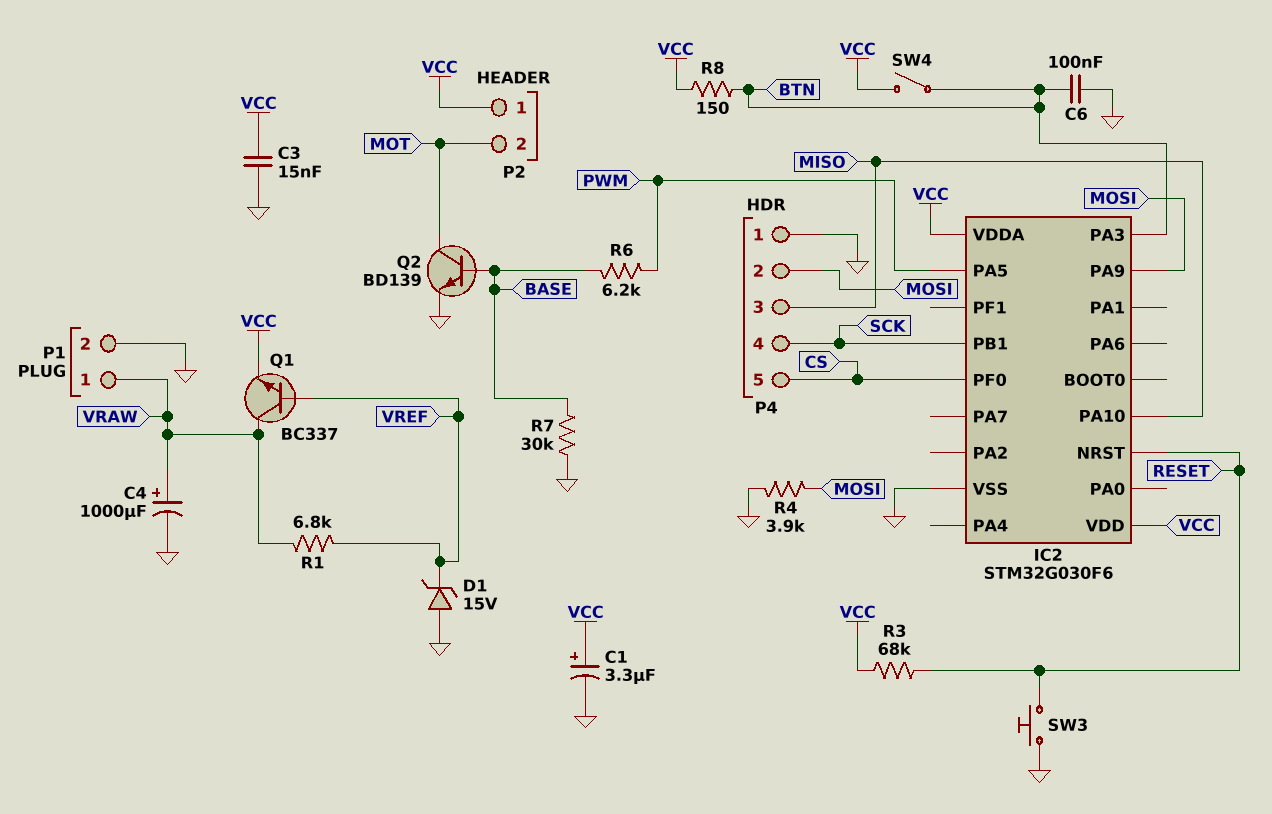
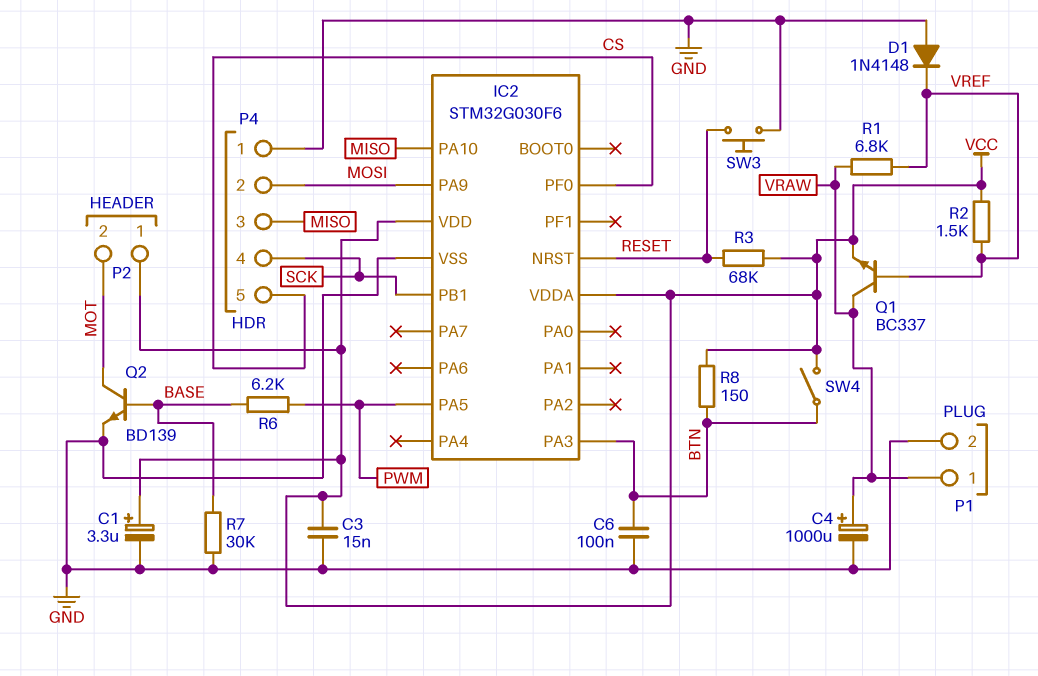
D1: zener 15V (A GND, K VREF) -> diode 1N4148 (A GND, K VREF)
R2: none -> 1.5k (VCC, VREF)
R4: 3.9k (GND, MOSI) -> none

